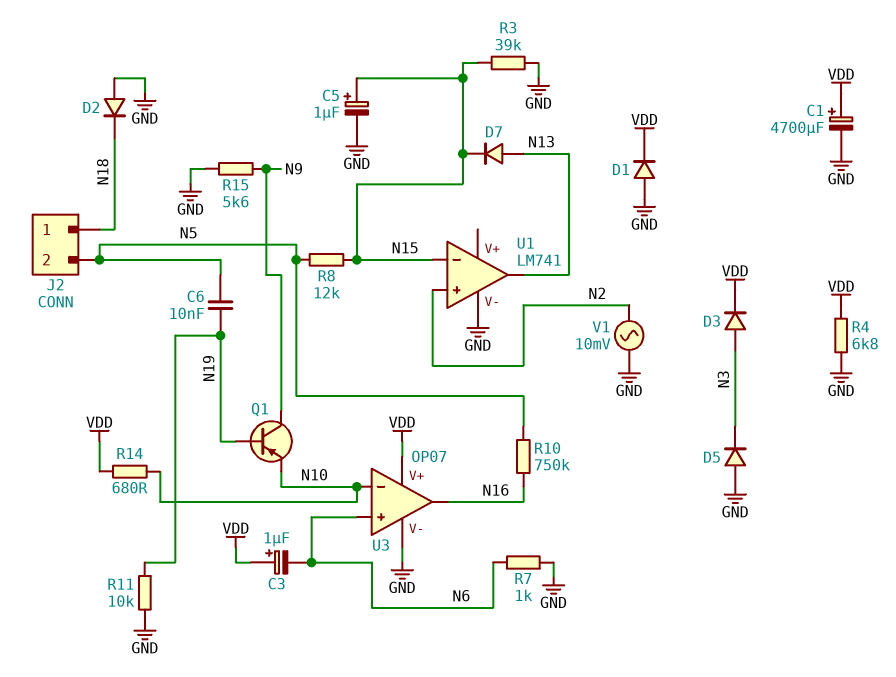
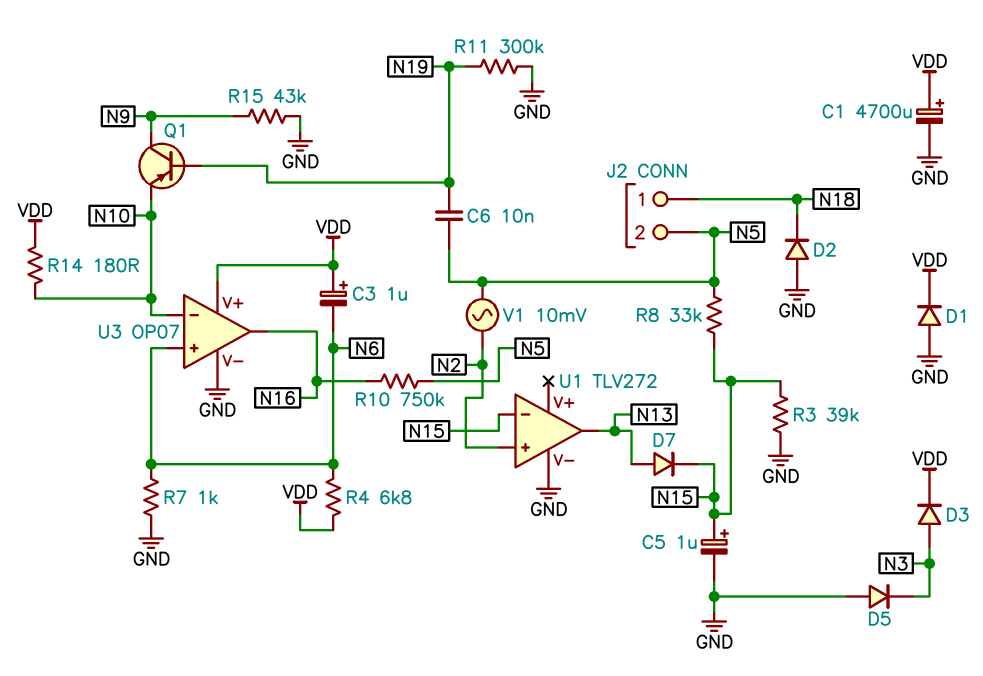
R4: 6.8k (GND, VDD) -> 6.8k (N6, VDD)
R8: 12k (N5, N15) -> 33k (N5, N15)
R11: 10k (GND, N19) -> 300k (GND, N19)
R14: 680 (N10, VDD) -> 180 (N10, VDD)
R15: 5.6k (GND, N9) -> 43k (GND, N9)
U1: LM741 -> TLV272
V1: AC 10mV (GND, N2) -> AC 10mV (N2, N5)

